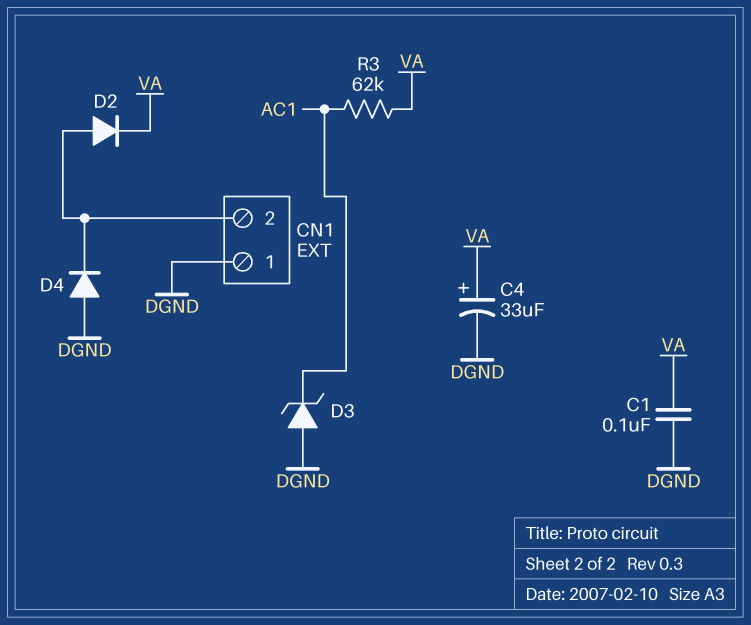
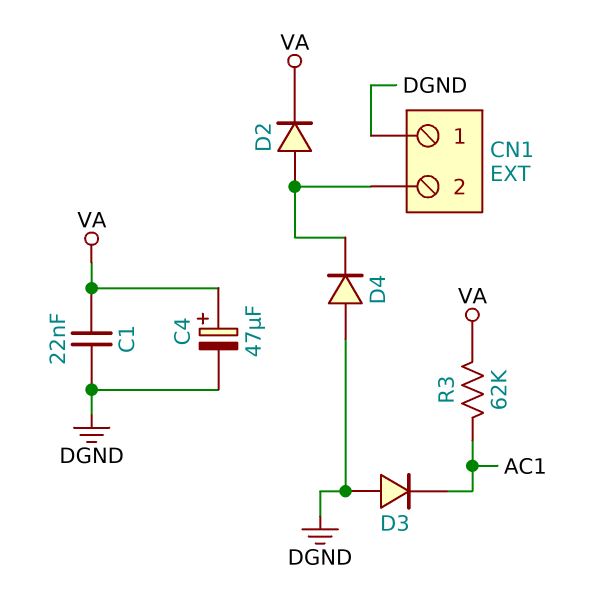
C1: 100nF (DGND, VA) -> 22nF (DGND, VA)
C4: 33uF (plus VA, minus DGND) -> 47uF (plus VA, minus DGND)
D3: zener (A DGND, K AC1) -> diode (A DGND, K AC1)

